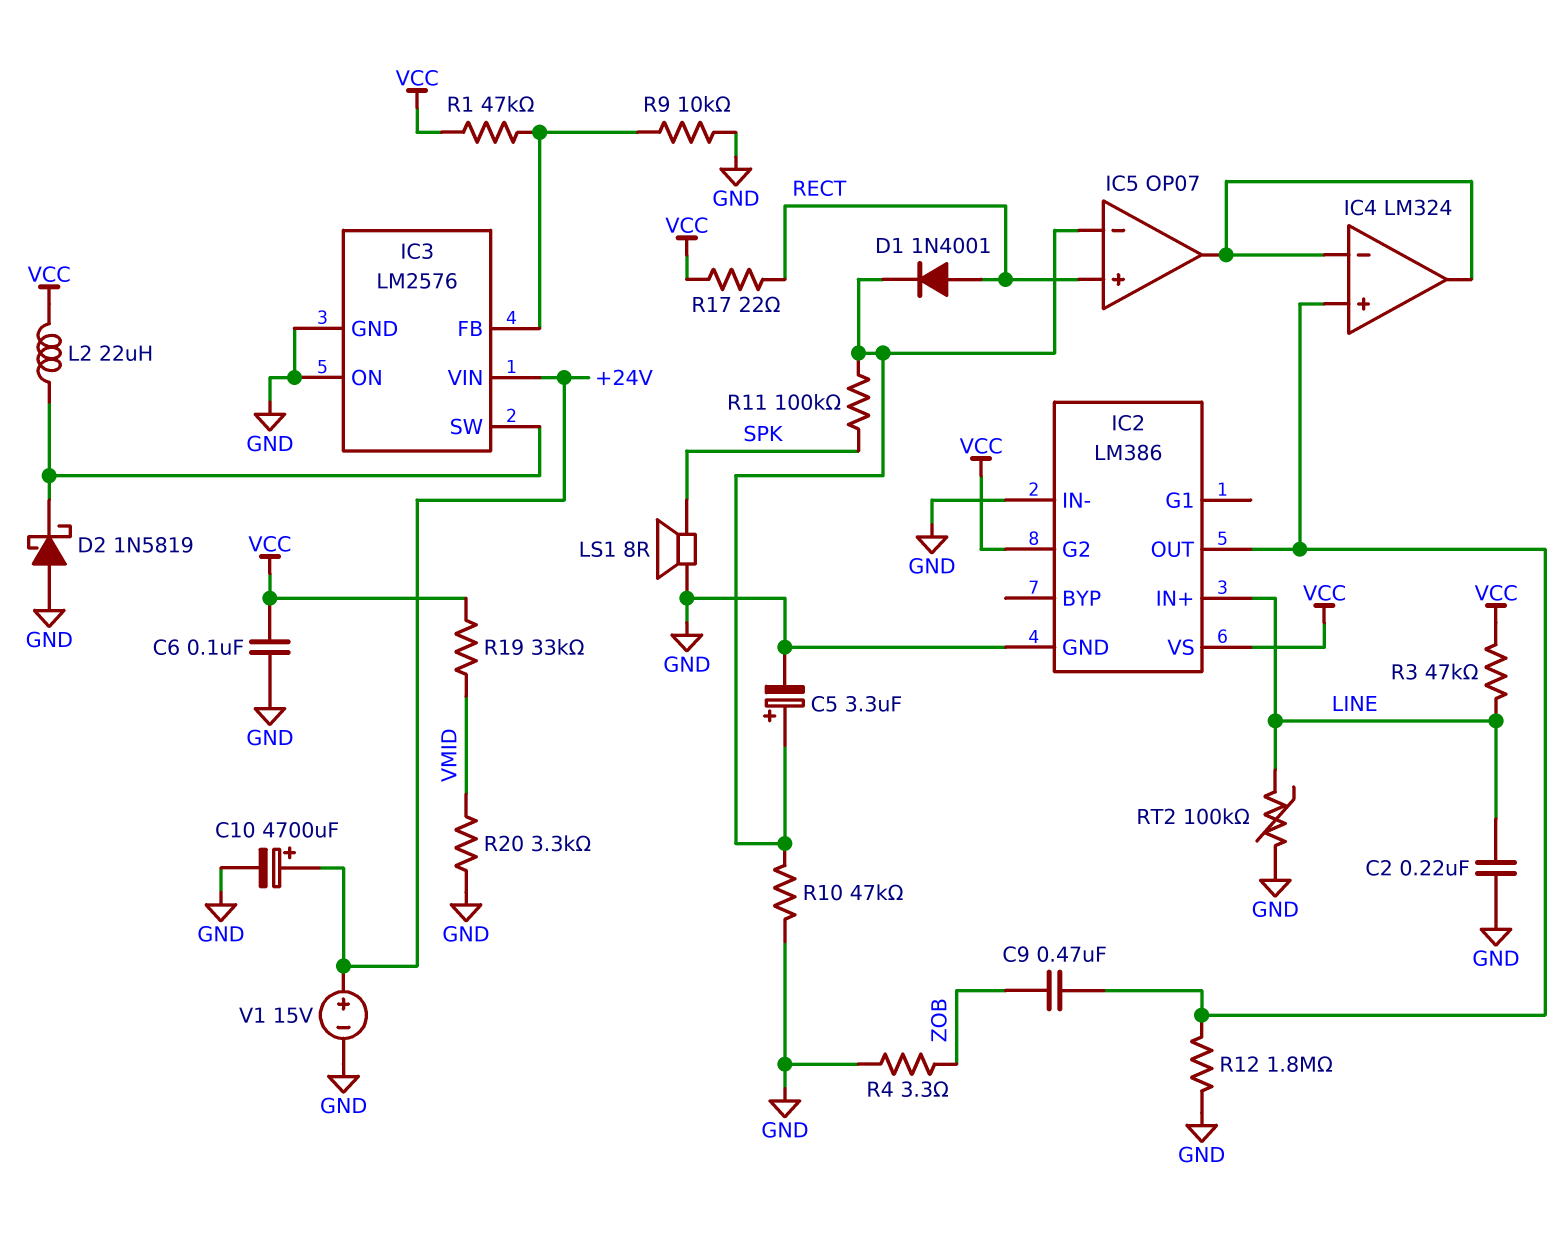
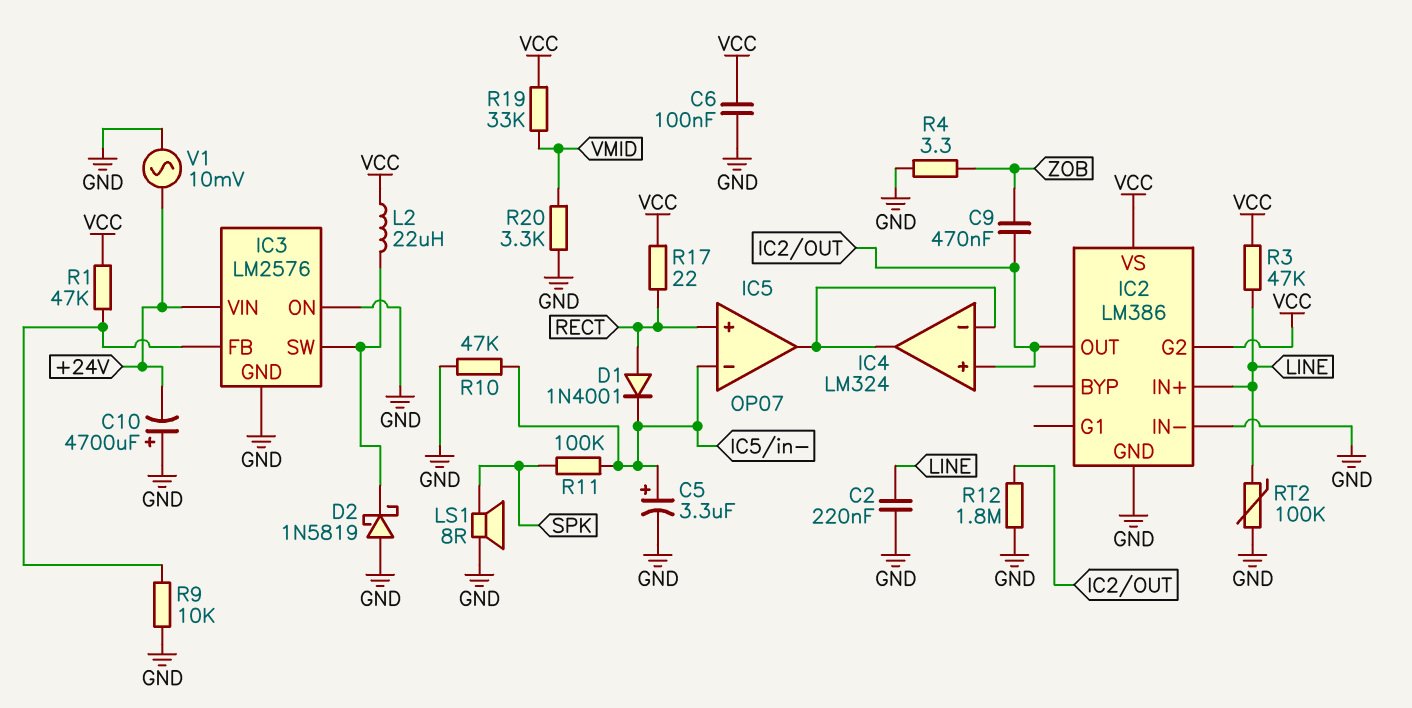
C10: 4700uF (plus +24V, minus GND) -> 4700uF (plus GND, minus +24V)
V1: 15V (plus +24V, minus GND) -> AC 10mV (+24V, GND)

